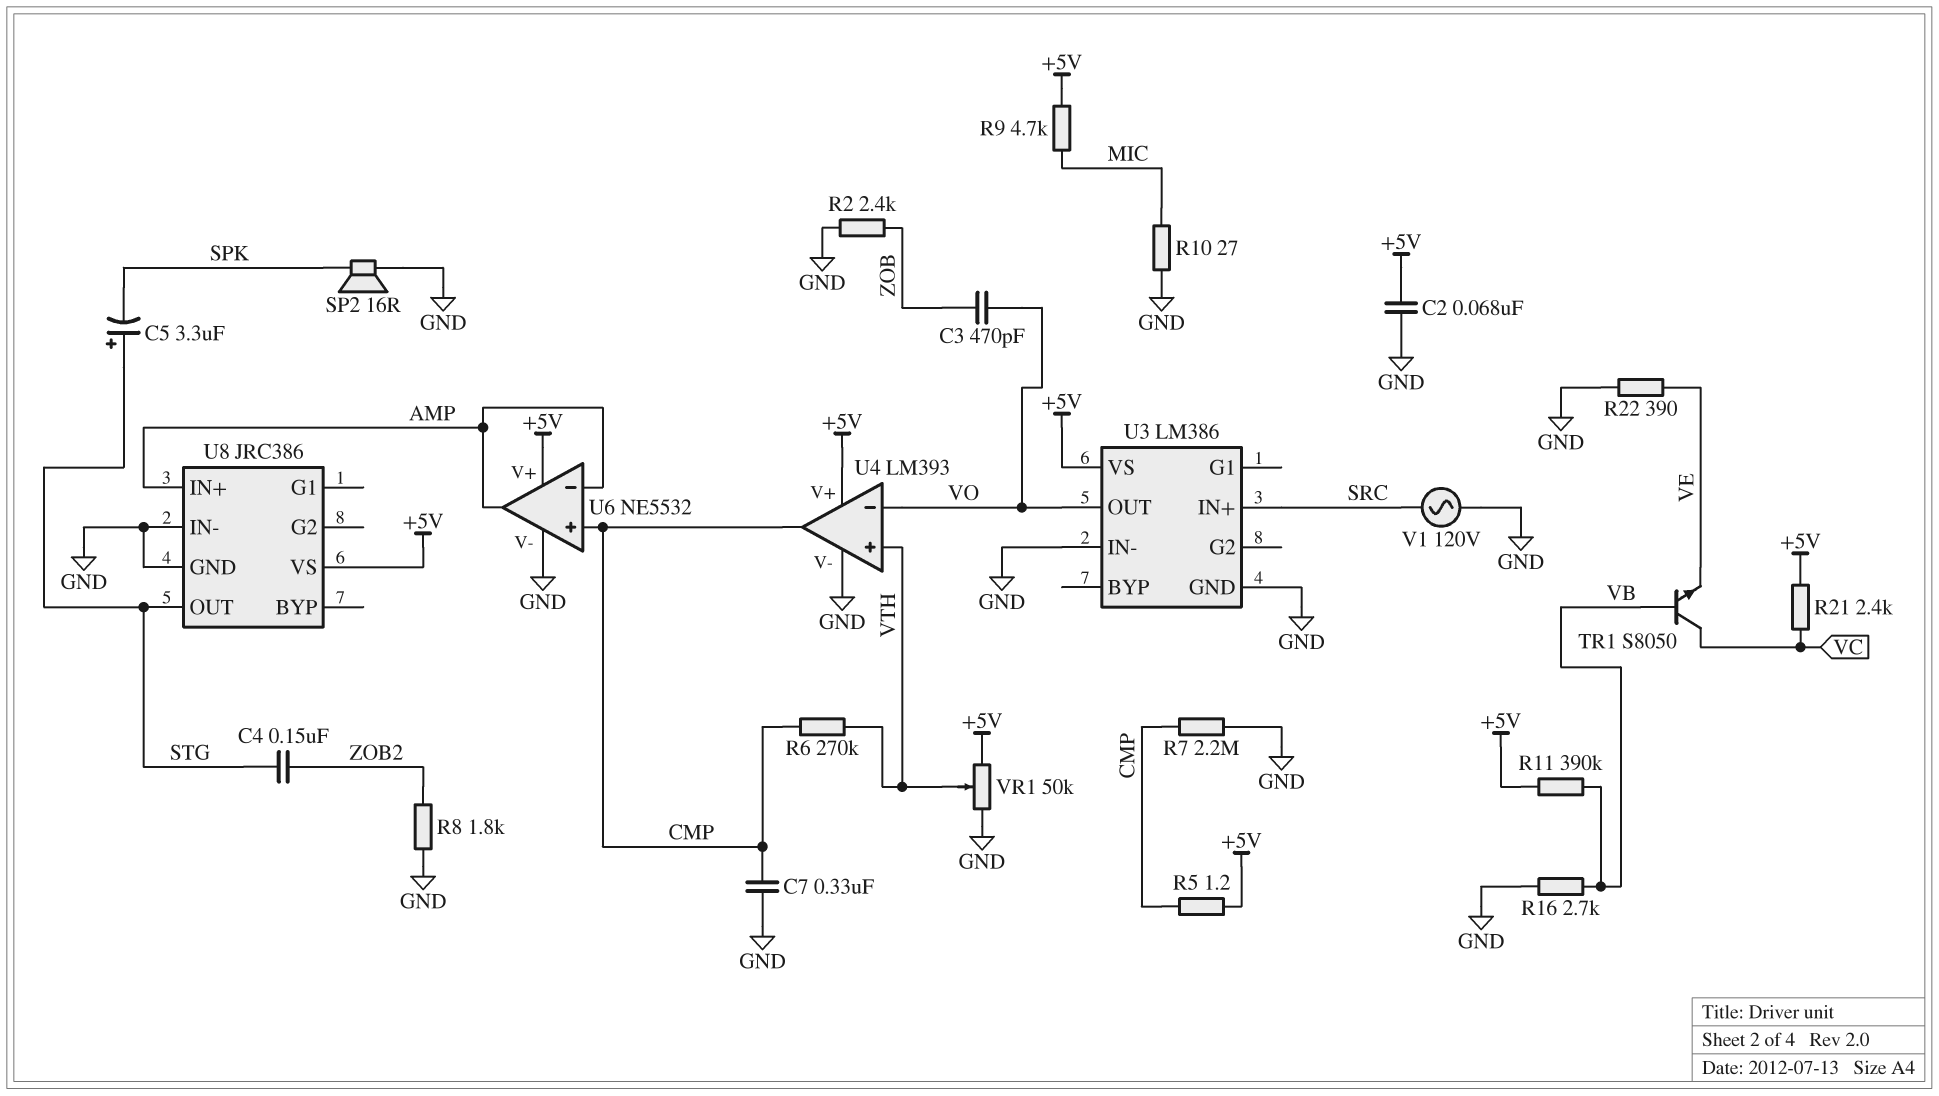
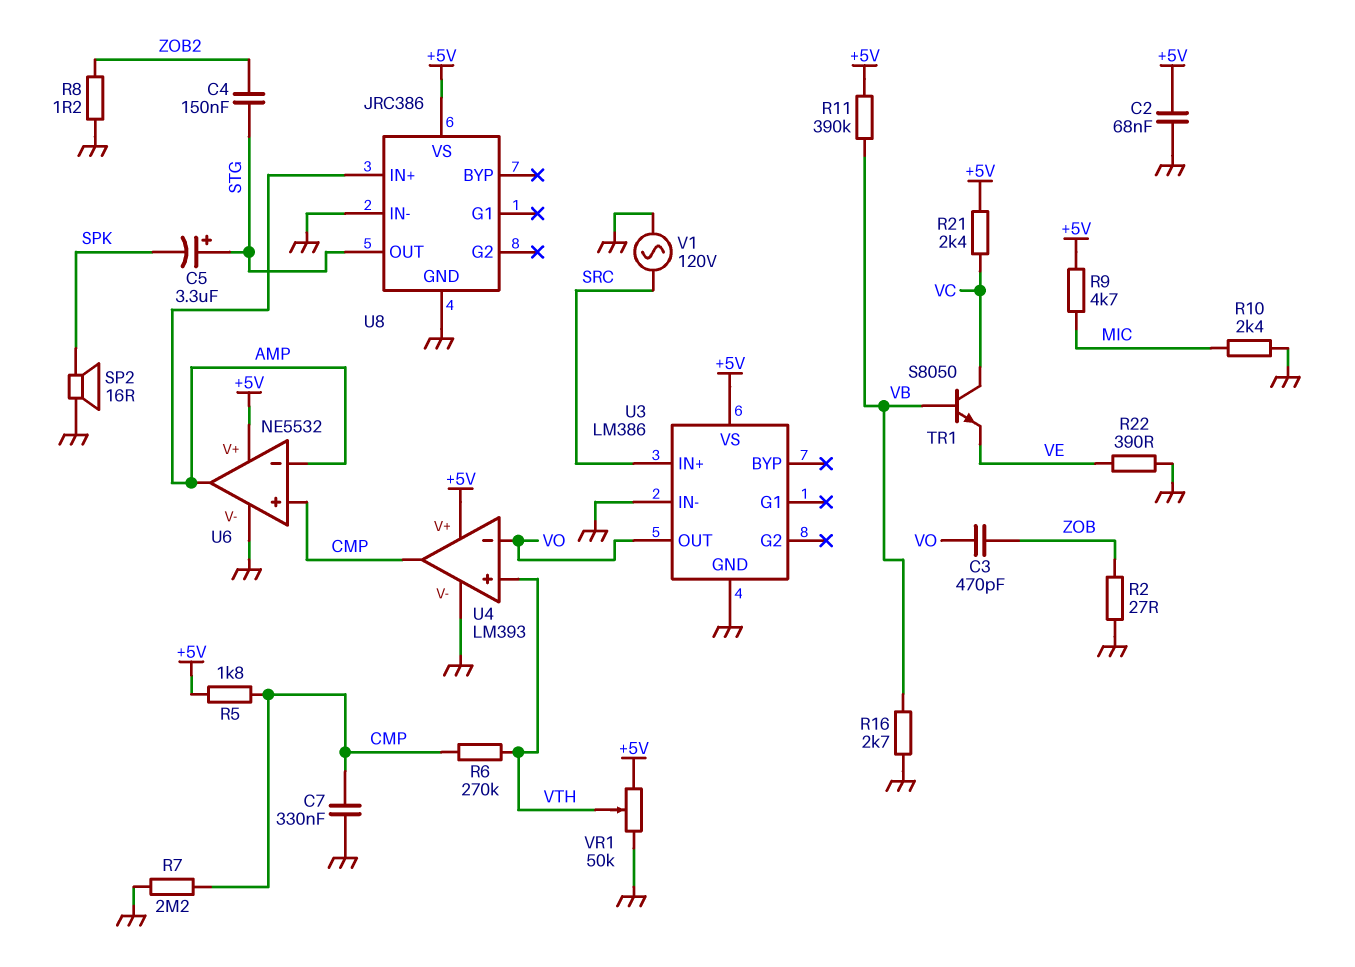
R2: 2.4k (GND, ZOB) -> 27 (GND, ZOB)
R5: 1.2 (+5V, CMP) -> 1.8k (+5V, CMP)
R8: 1.8k (GND, ZOB2) -> 1.2 (GND, ZOB2)
R10: 27 (GND, MIC) -> 2.4k (GND, MIC)

